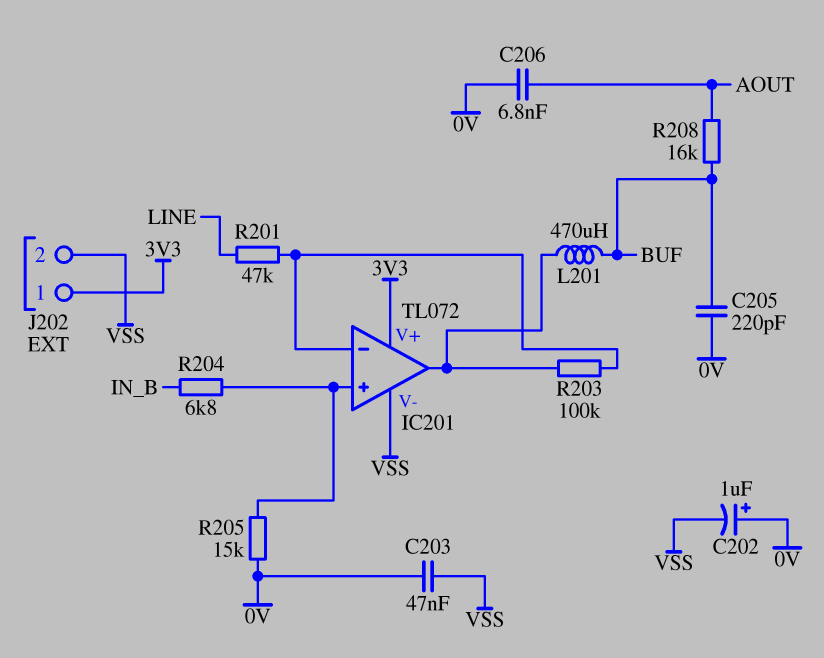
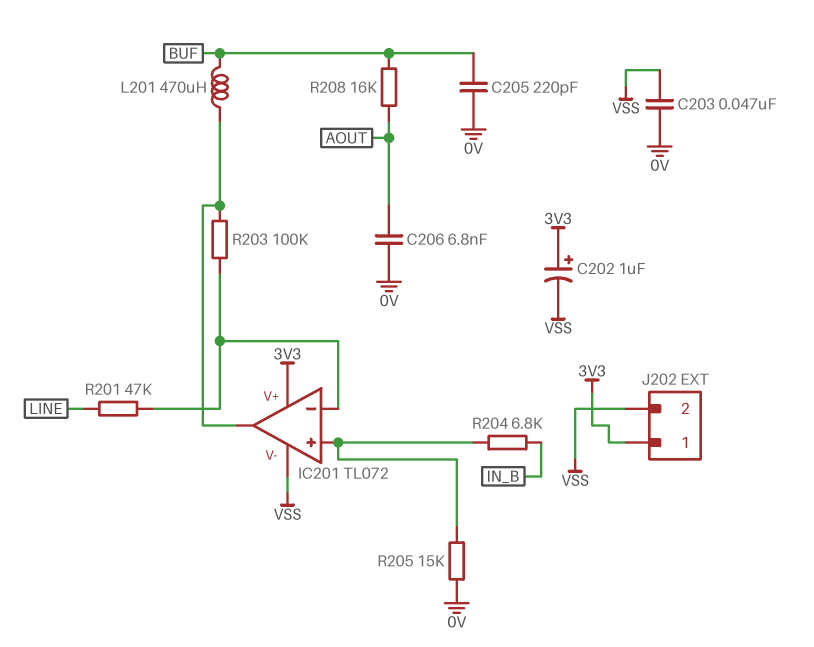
C202: 1uF (plus 0V, minus VSS) -> 1uF (plus 3V3, minus VSS)

